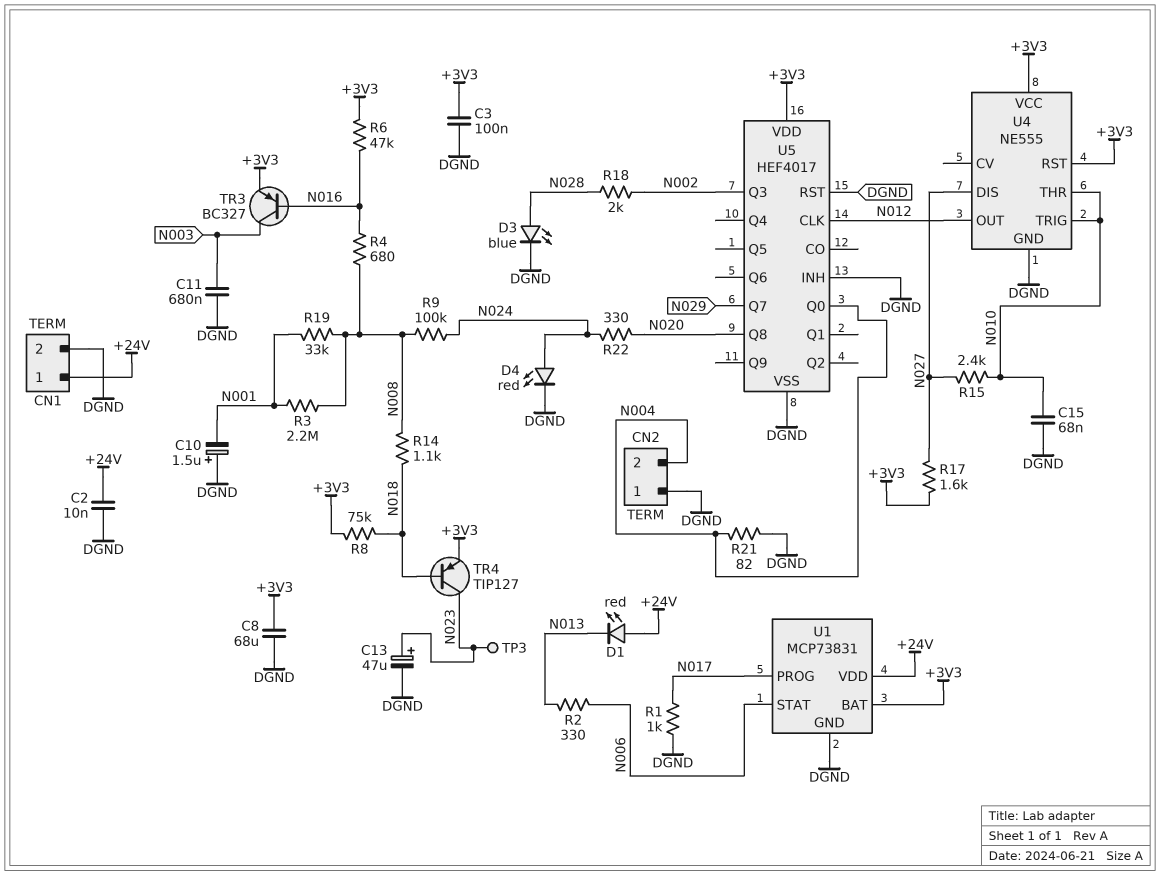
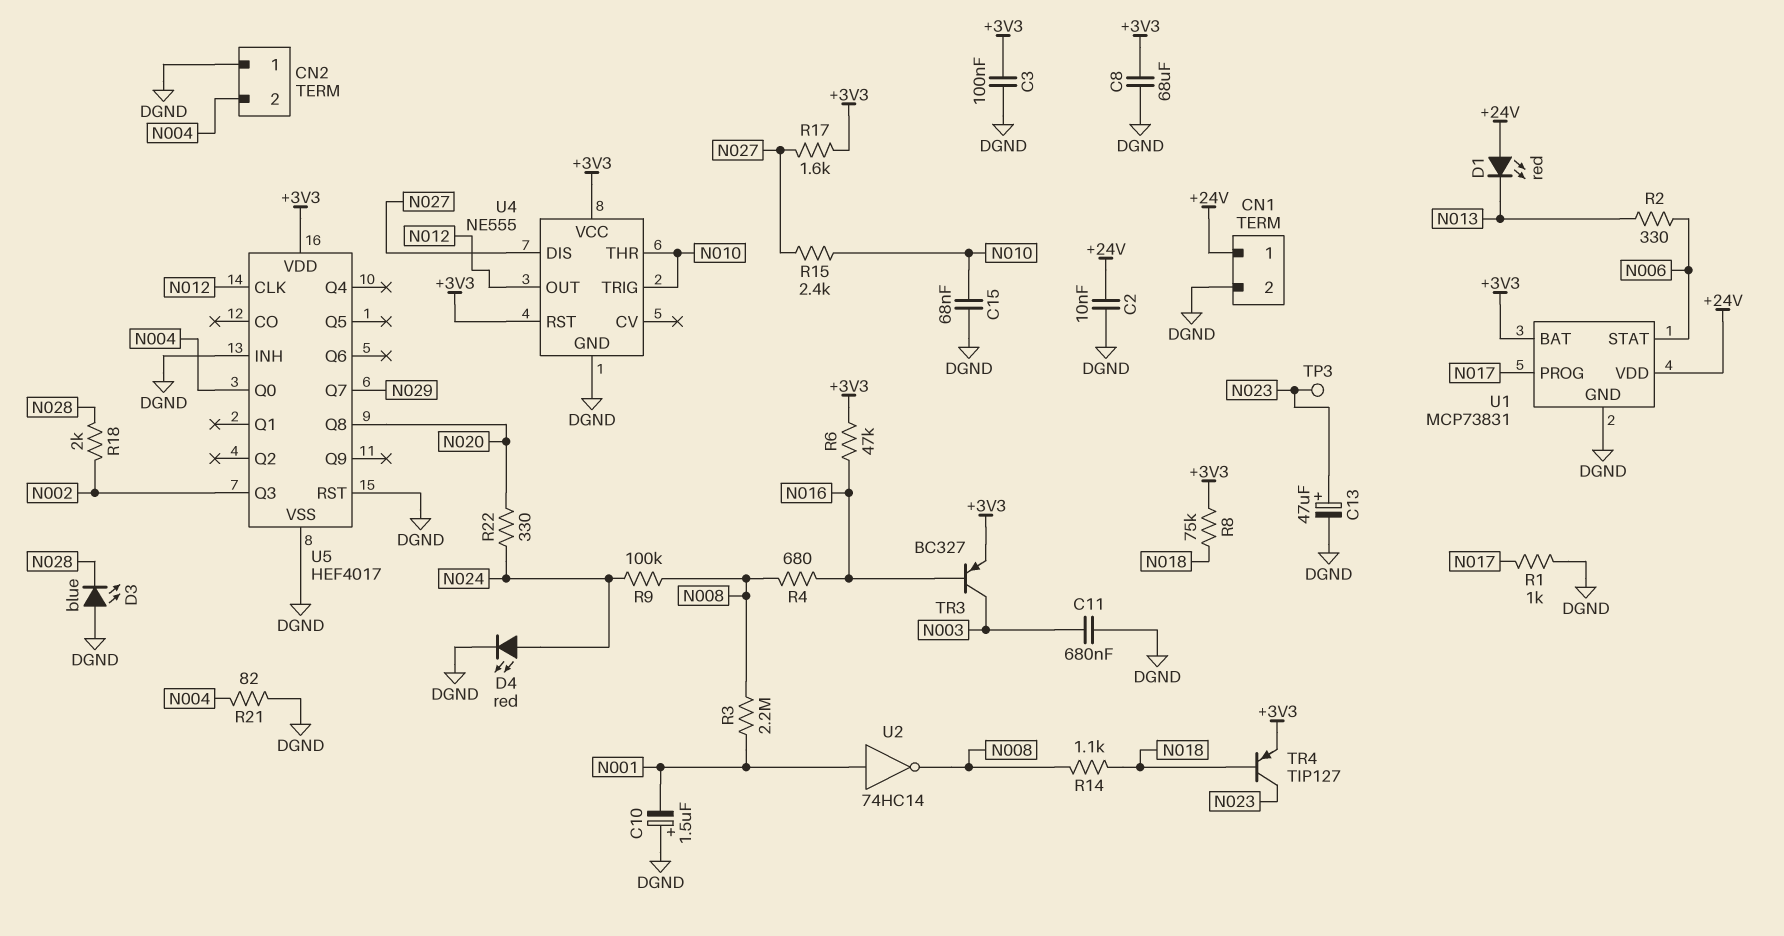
D3: LED blue (A N028, K DGND) -> LED blue (A DGND, K N028)
R19: 33k (N001, N008) -> none
U2: none -> NOT 74HC14 (in N001, out N008)

